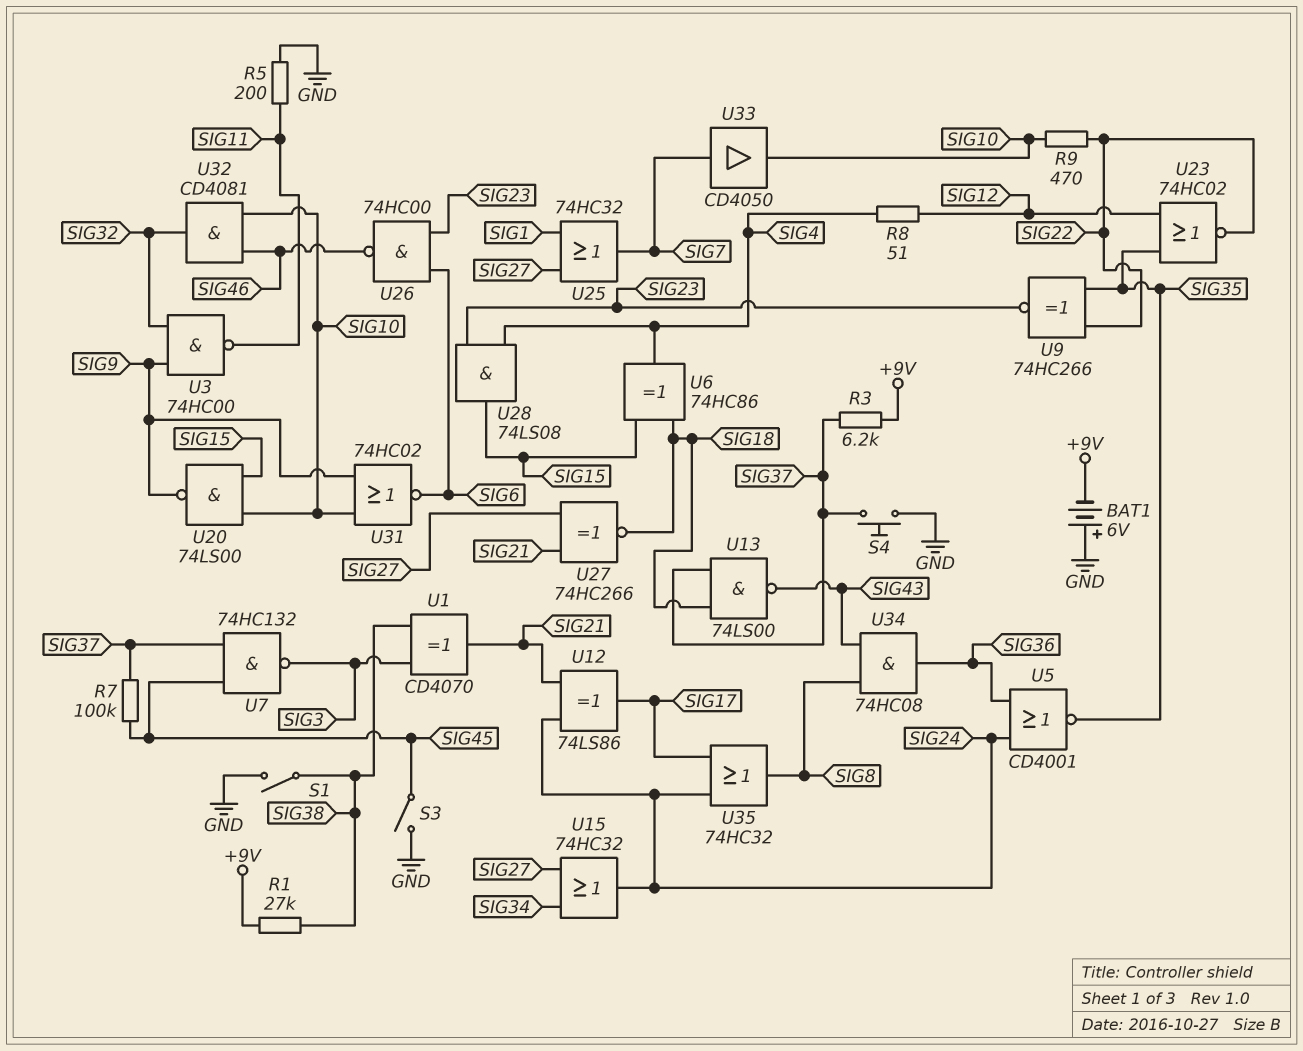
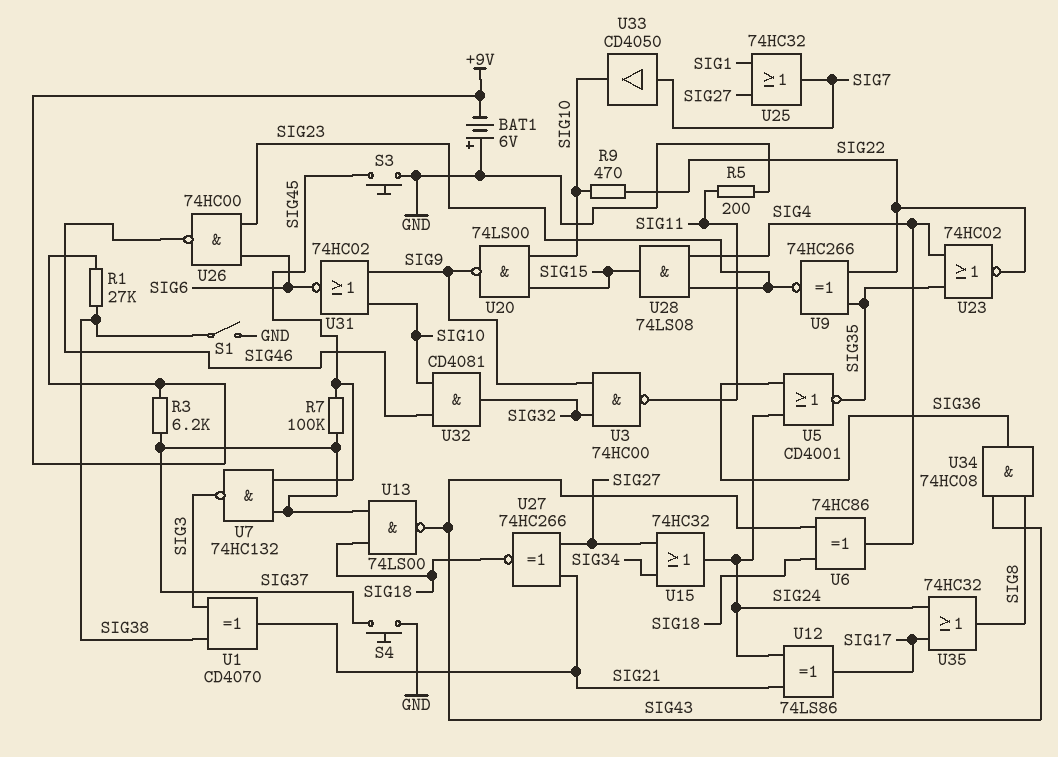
R8: 51 (SIG4, SIG12) -> none
S3: switch (GND, SIG45) -> button (GND, SIG45)
U6: XOR 74HC86 (in SIG15, in SIG18, out SIG4) -> XOR 74HC86 (in SIG18, in SIG43, out SIG4)
U23: NOR 74HC02 (in SIG12, in SIG35, out SIG22) -> NOR 74HC02 (in SIG4, in SIG35, out SIG22)

